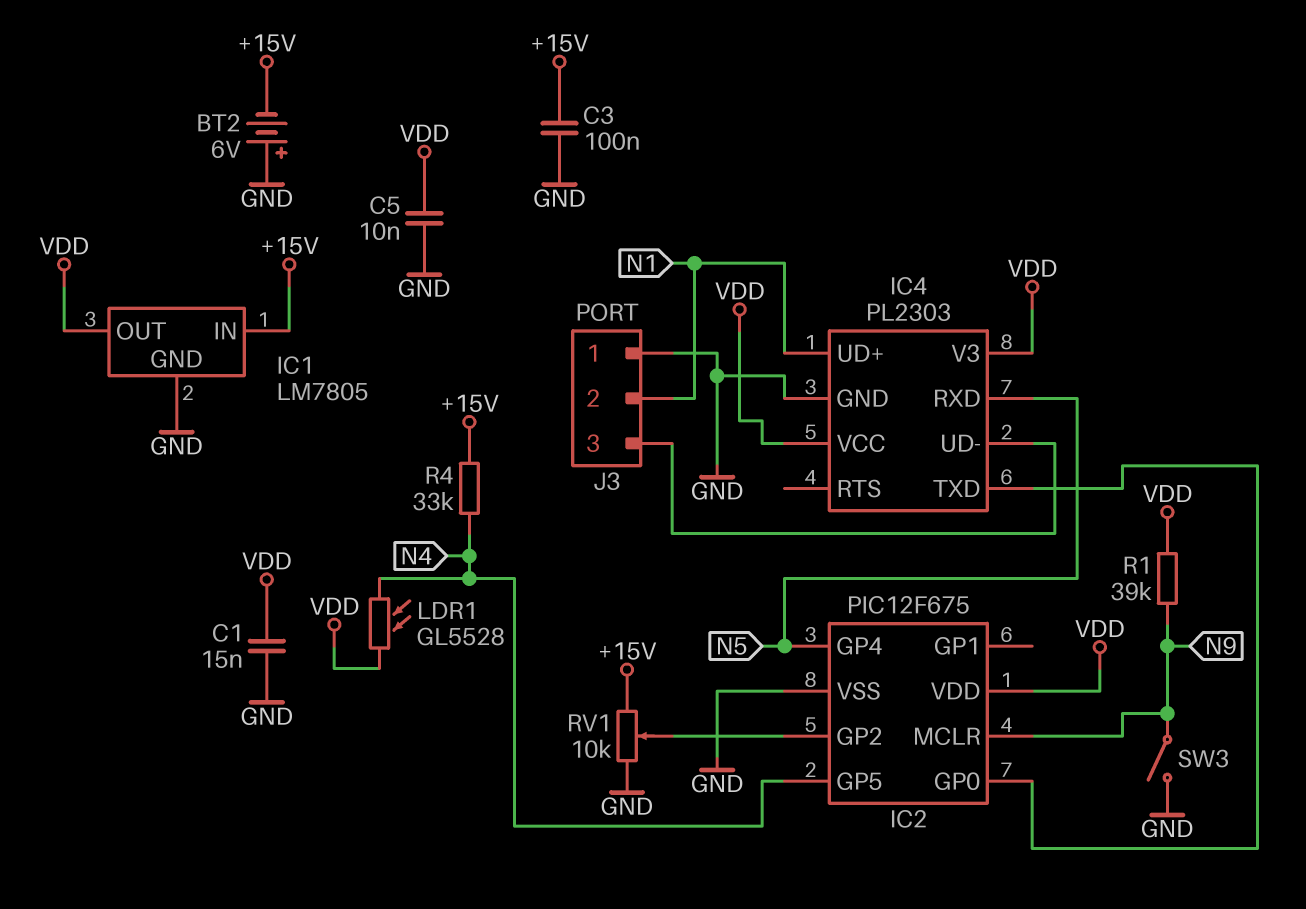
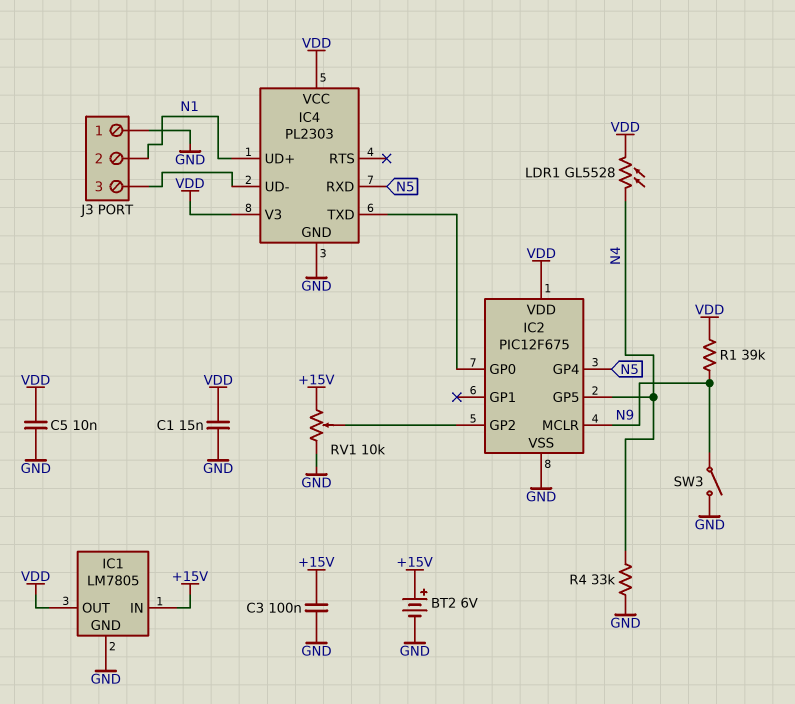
BT2: 6V (plus GND, minus +15V) -> 6V (plus +15V, minus GND)
R4: 33k (+15V, N4) -> 33k (GND, N4)

